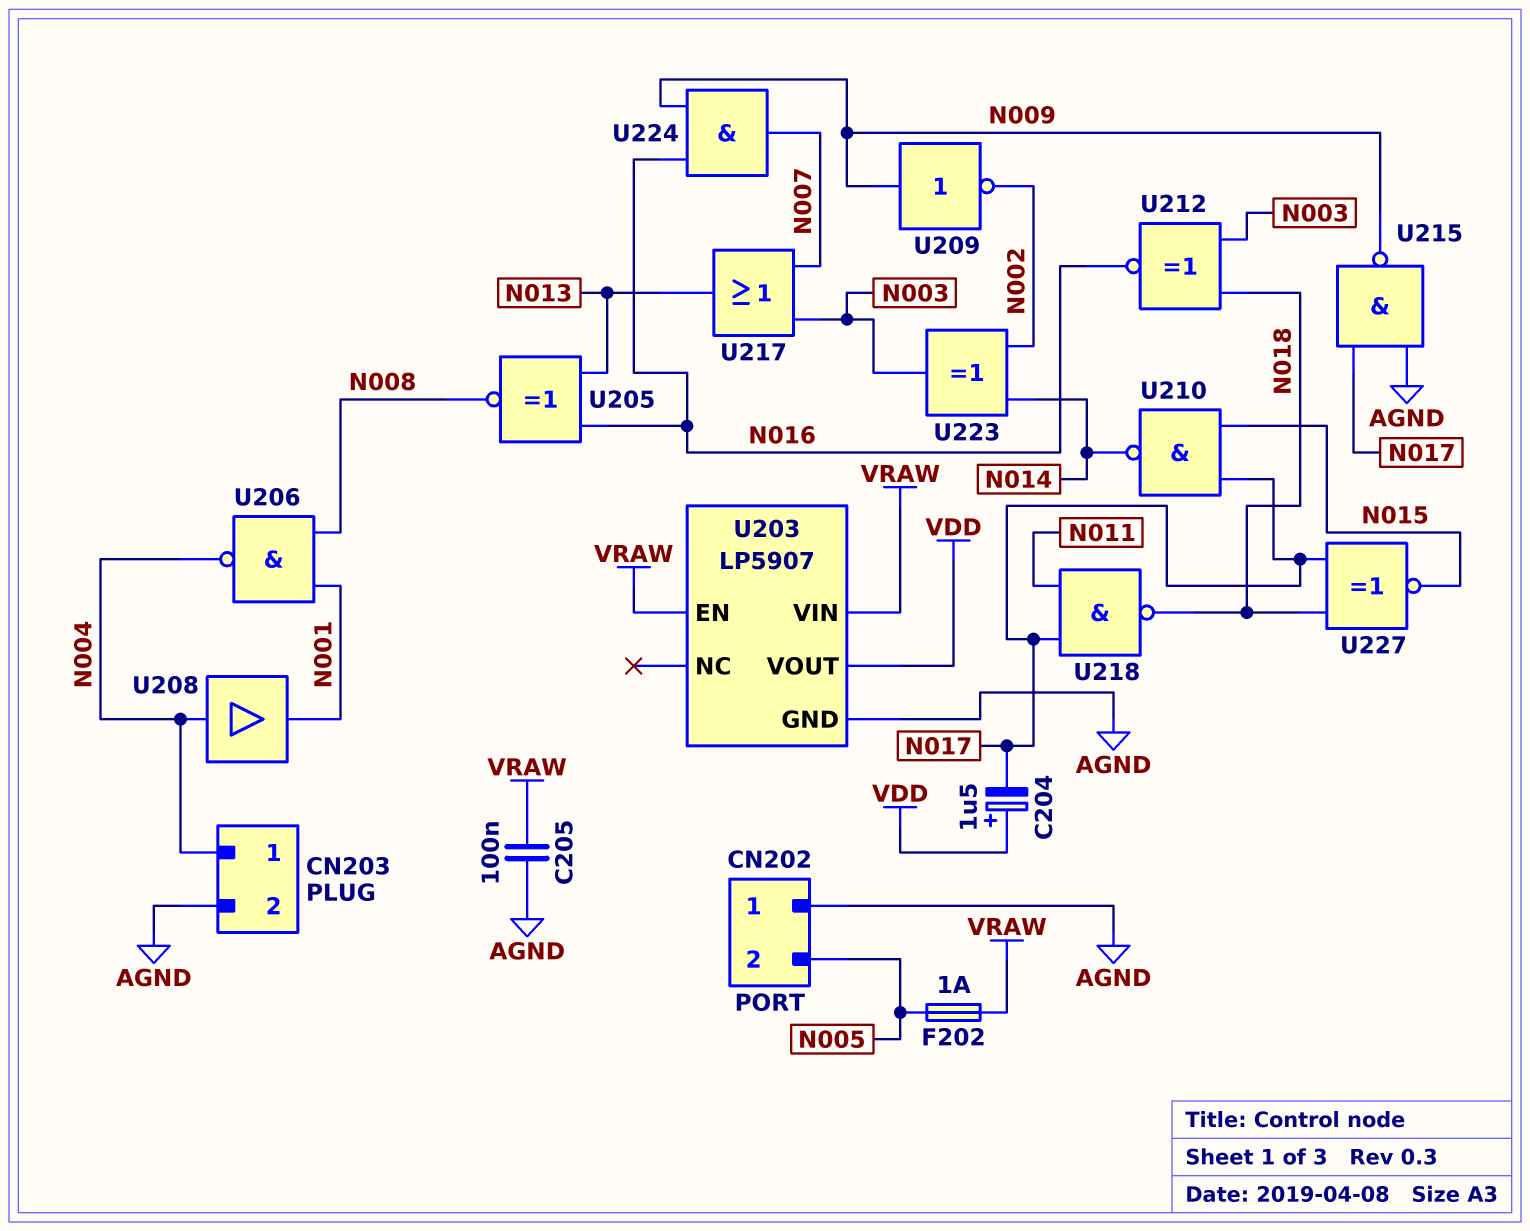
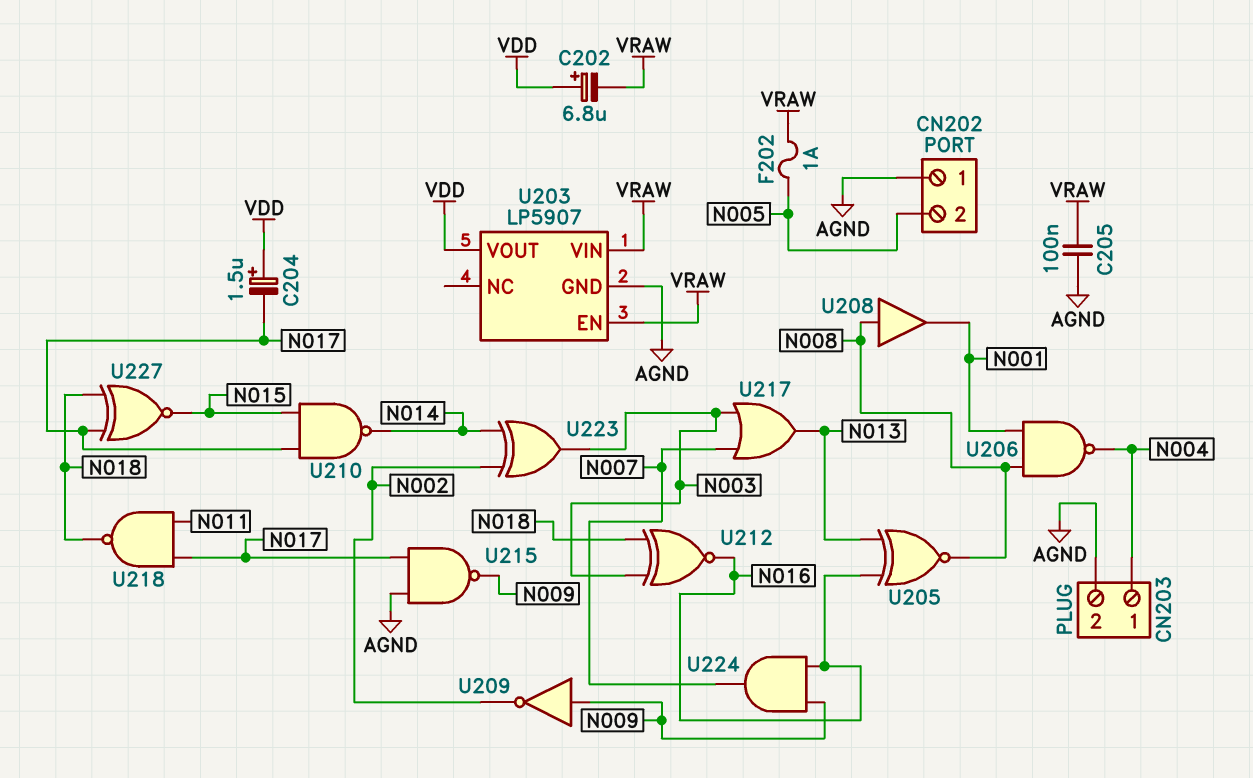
C202: none -> 6.8uF (plus VDD, minus VRAW)
U208: buffer (in N004, out N001) -> buffer (in N008, out N001)

